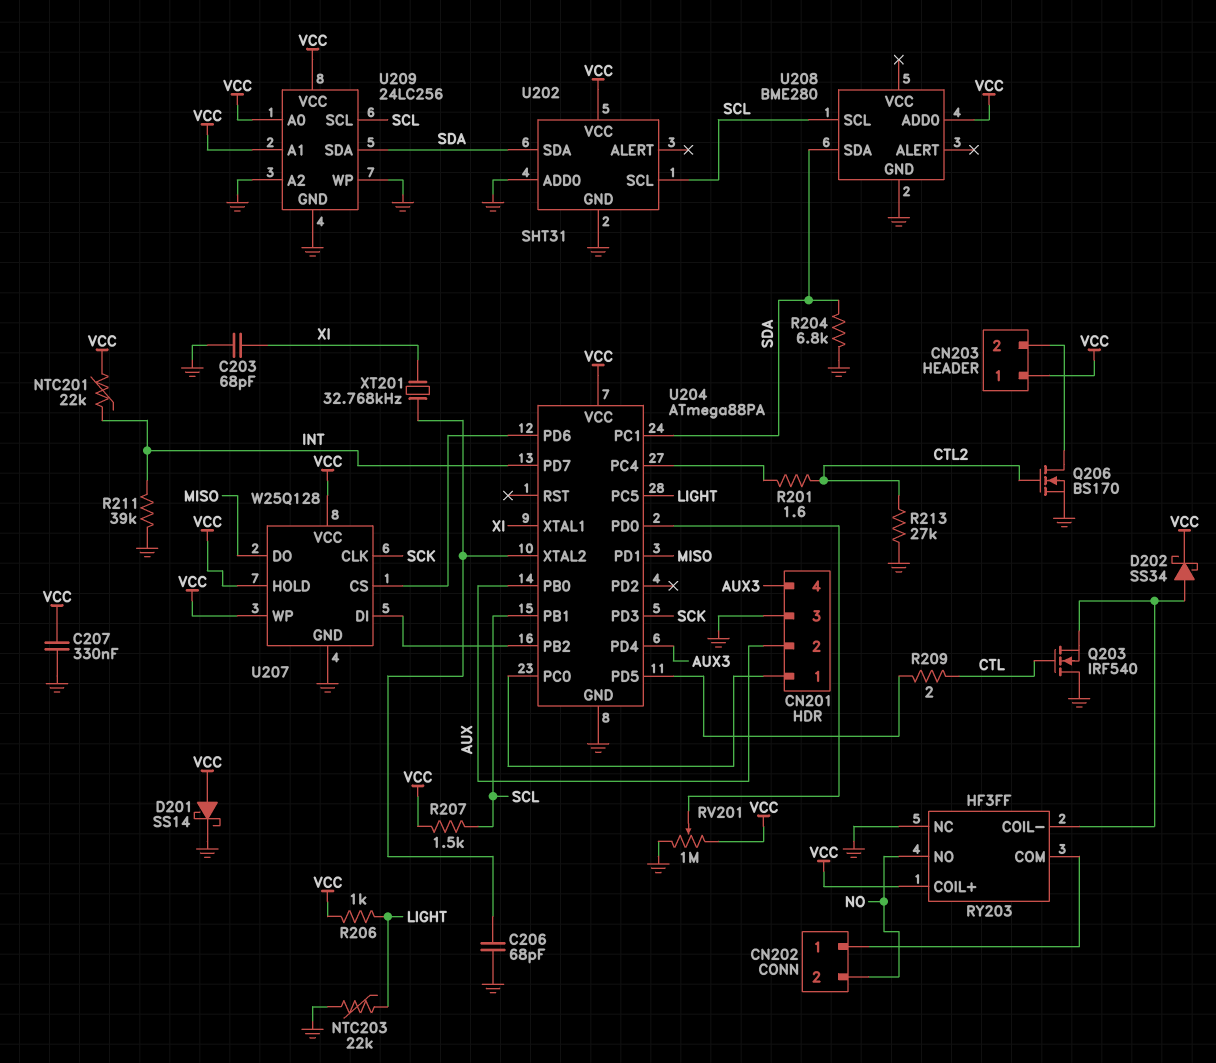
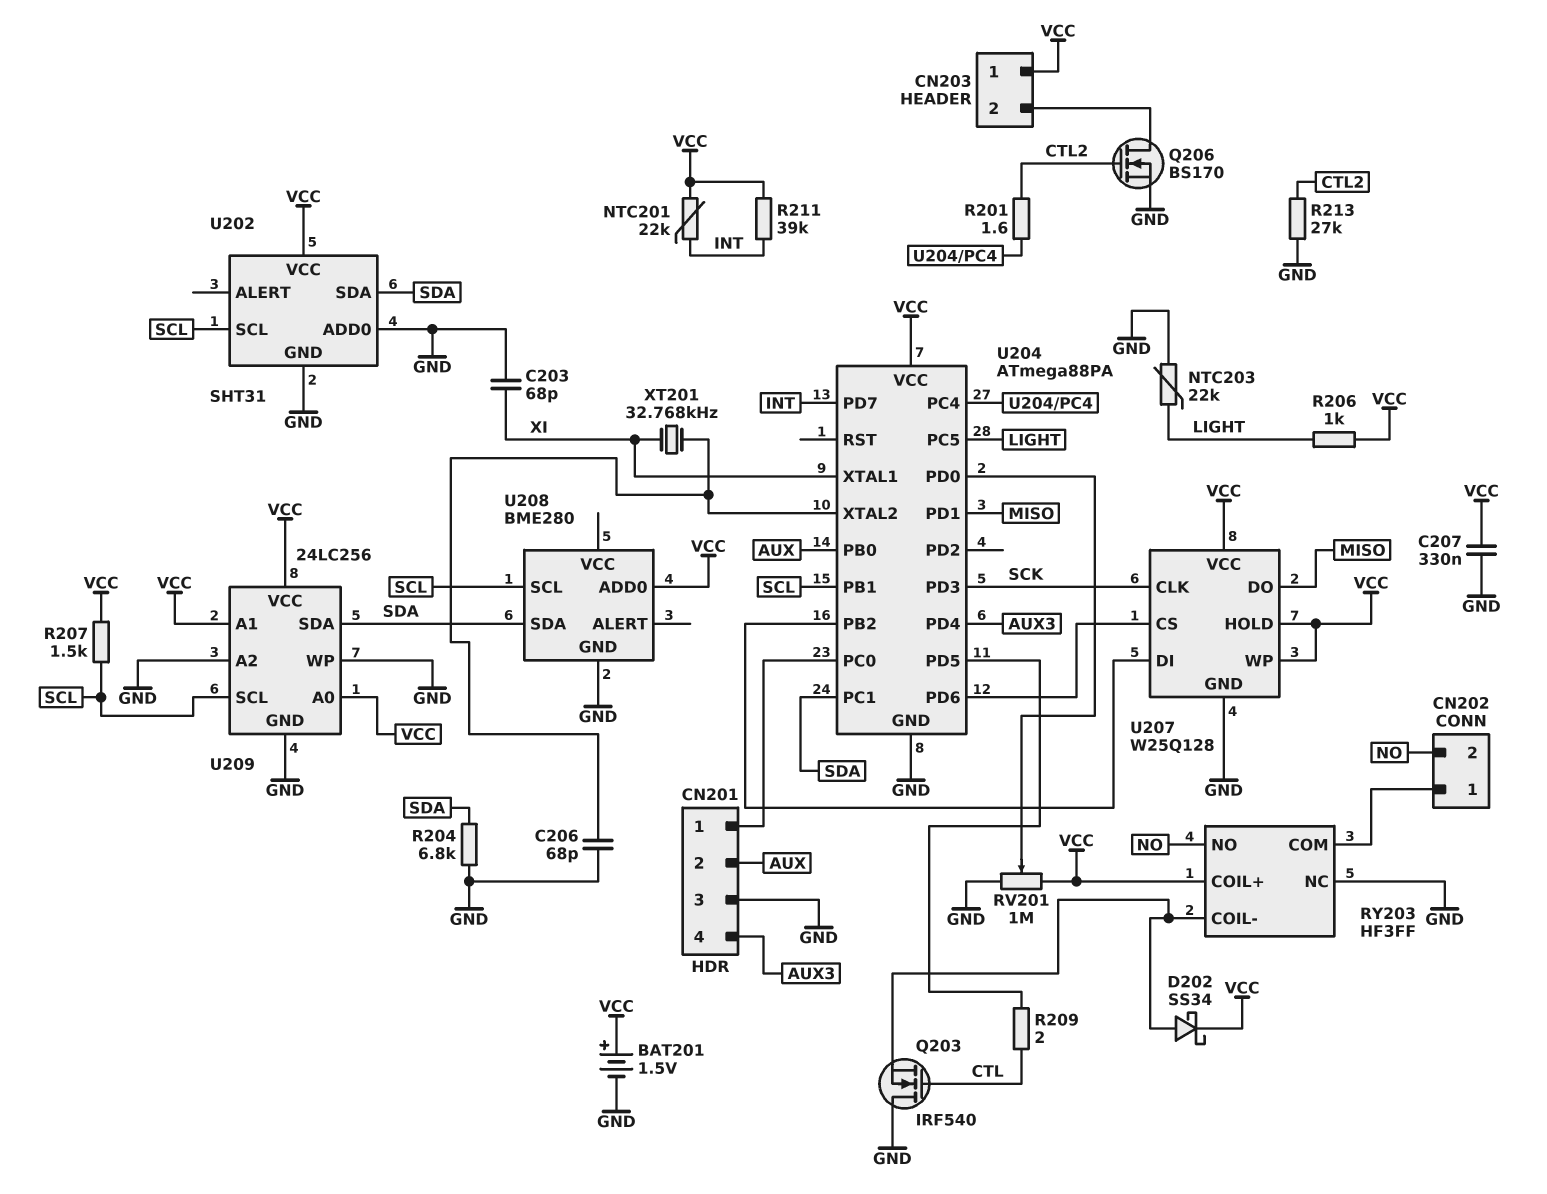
BAT201: none -> 1.5V (plus VCC, minus GND)
D201: schottky SS14 (A VCC, K GND) -> none
R211: 39k (GND, INT) -> 39k (INT, VCC)

